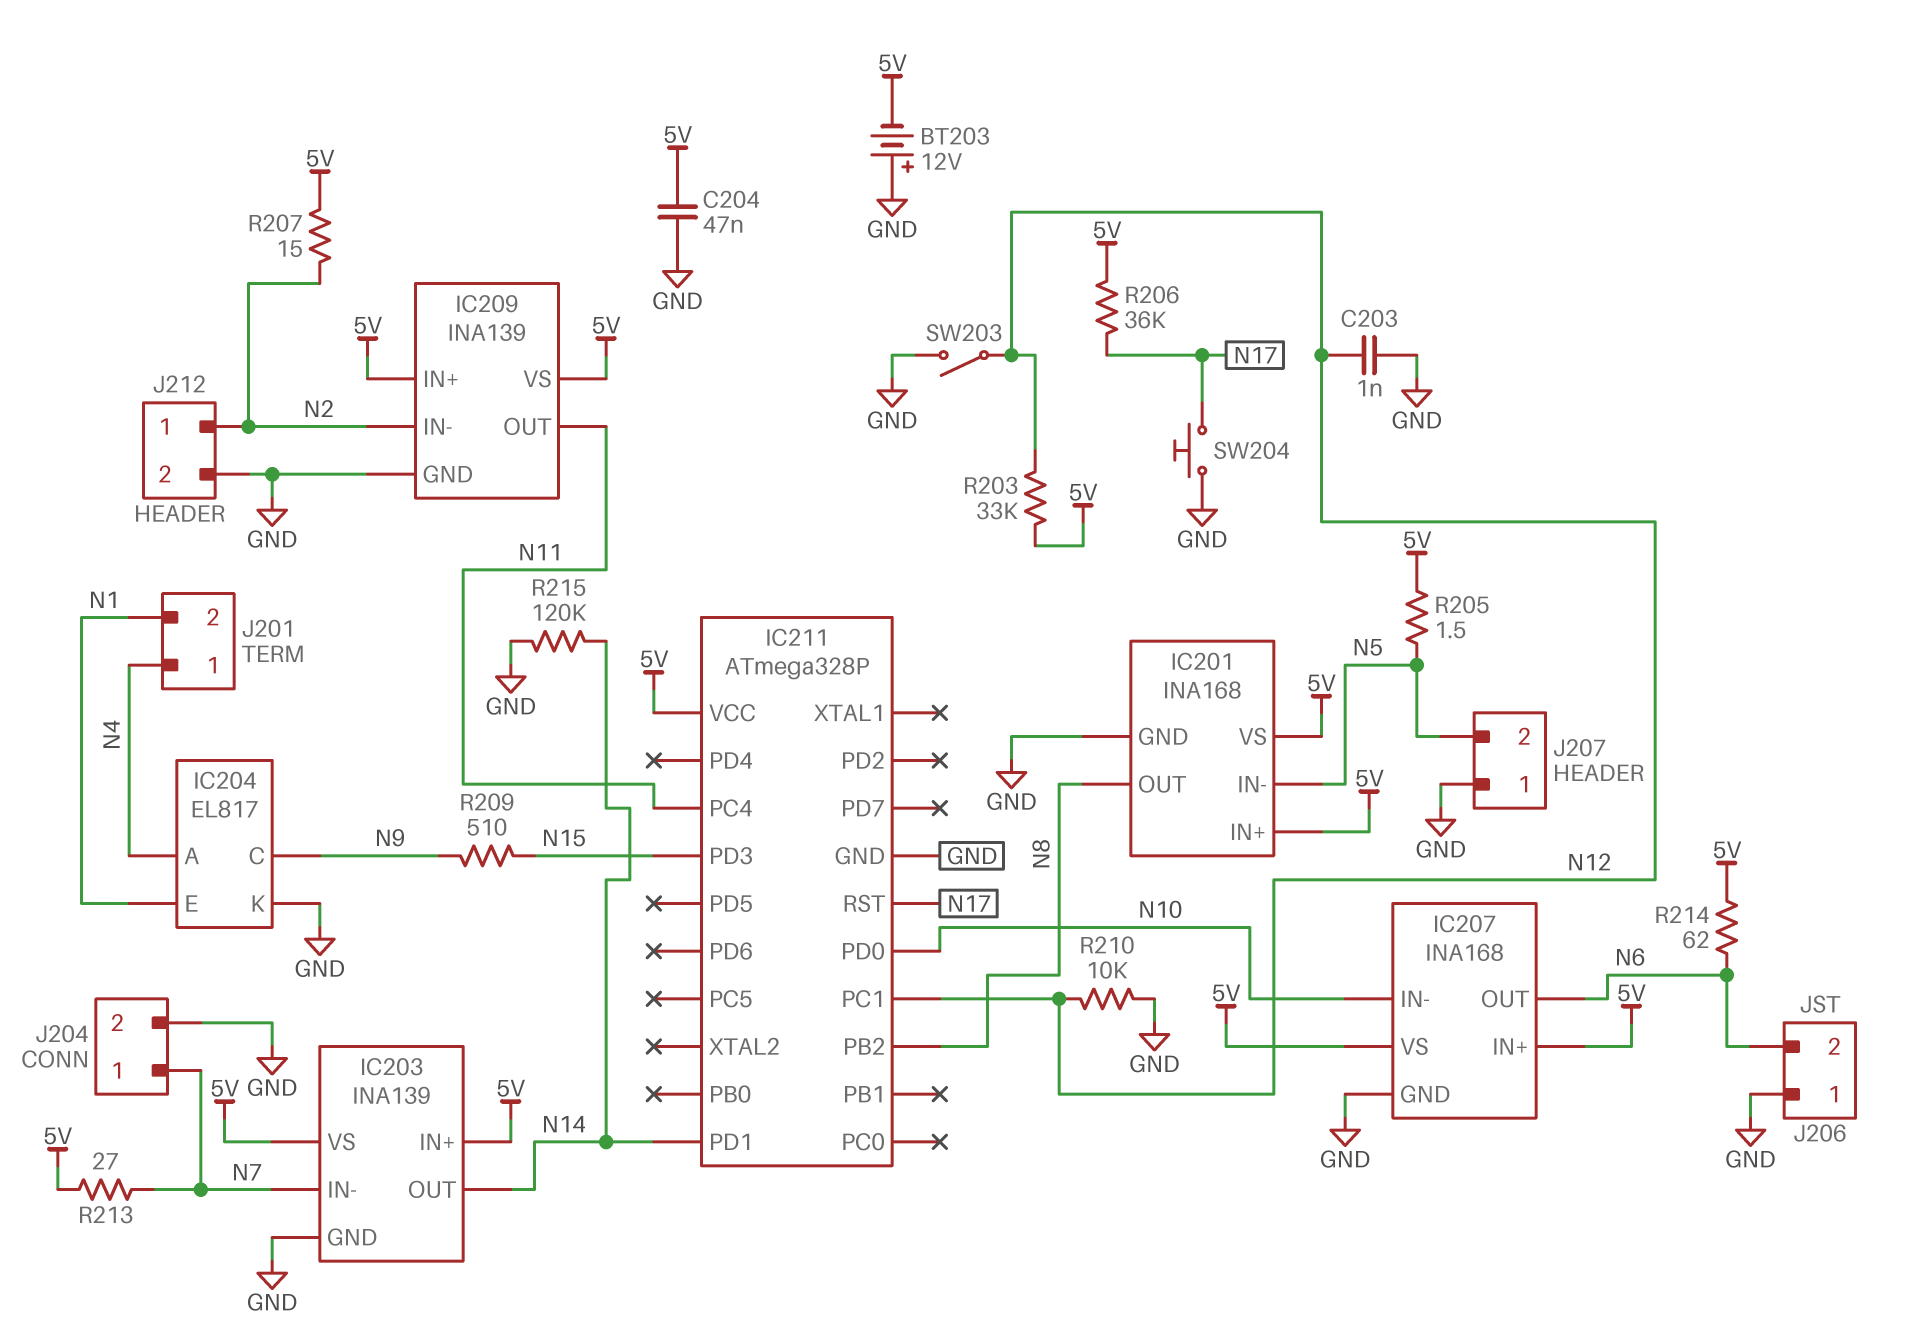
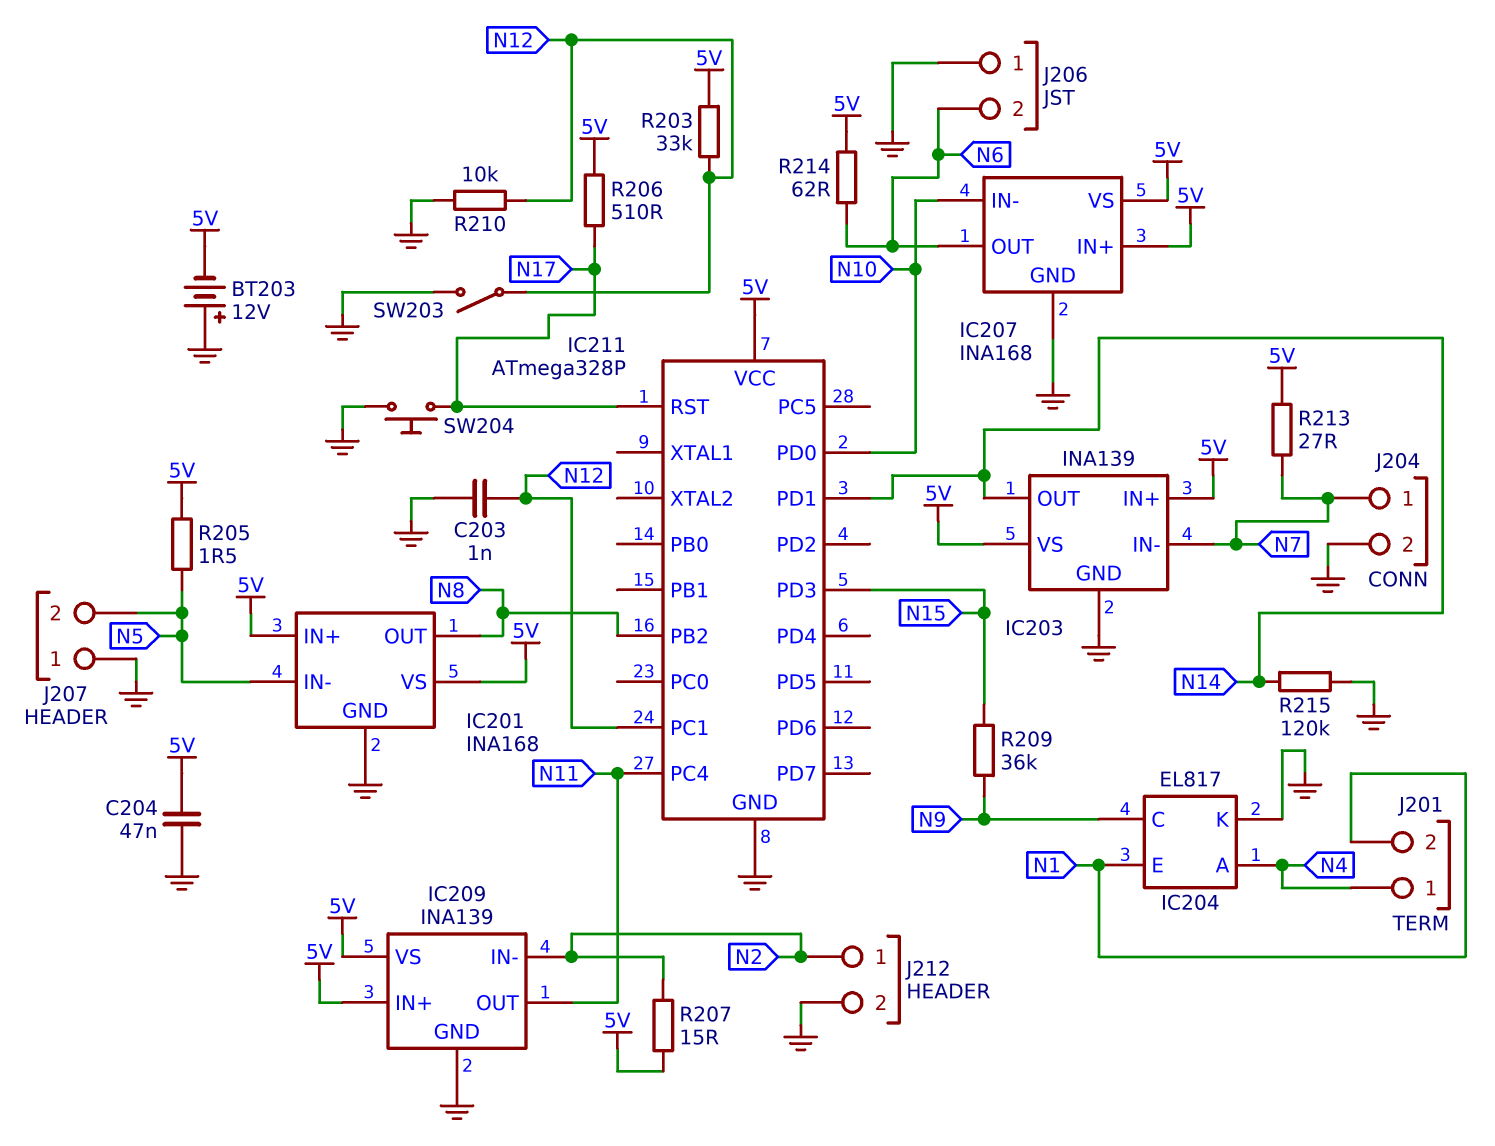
R206: 36k (5V, N17) -> 510 (5V, N17)
R209: 510 (N9, N15) -> 36k (N9, N15)

